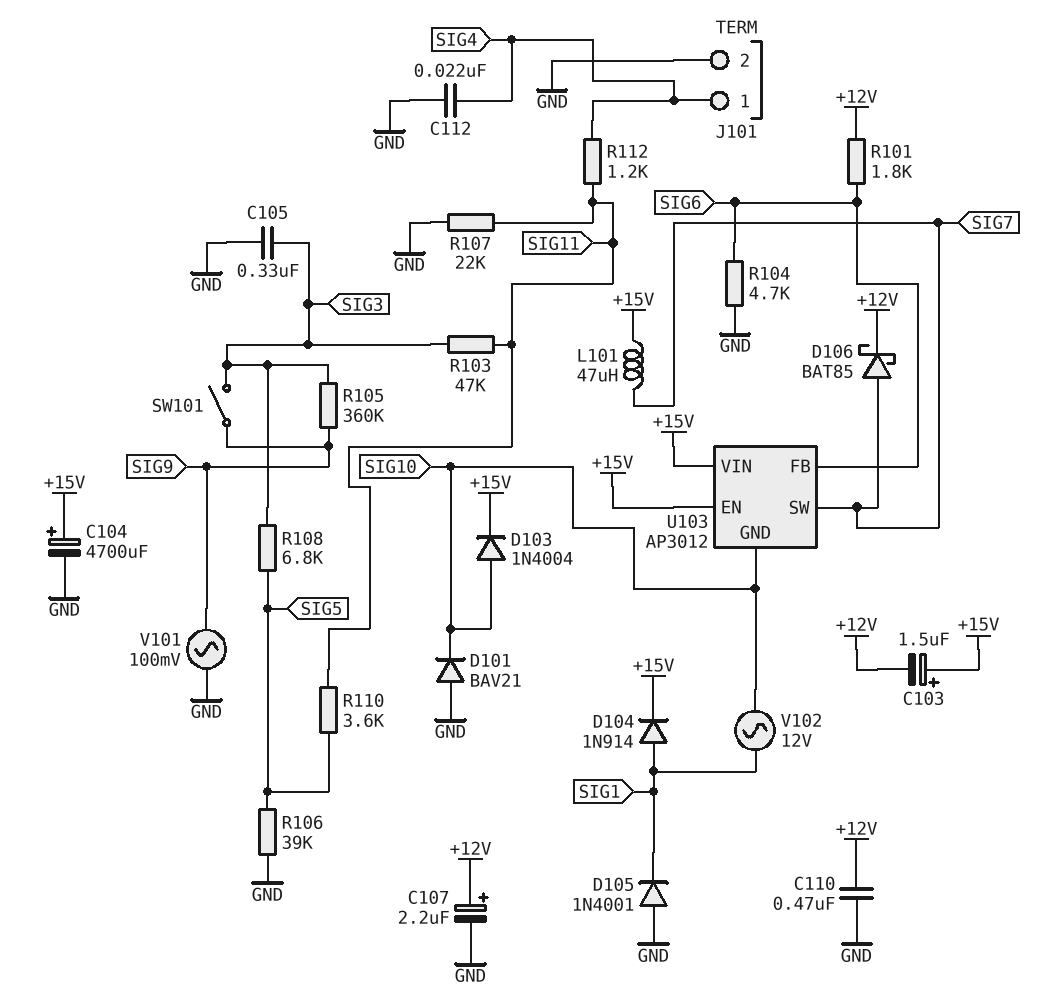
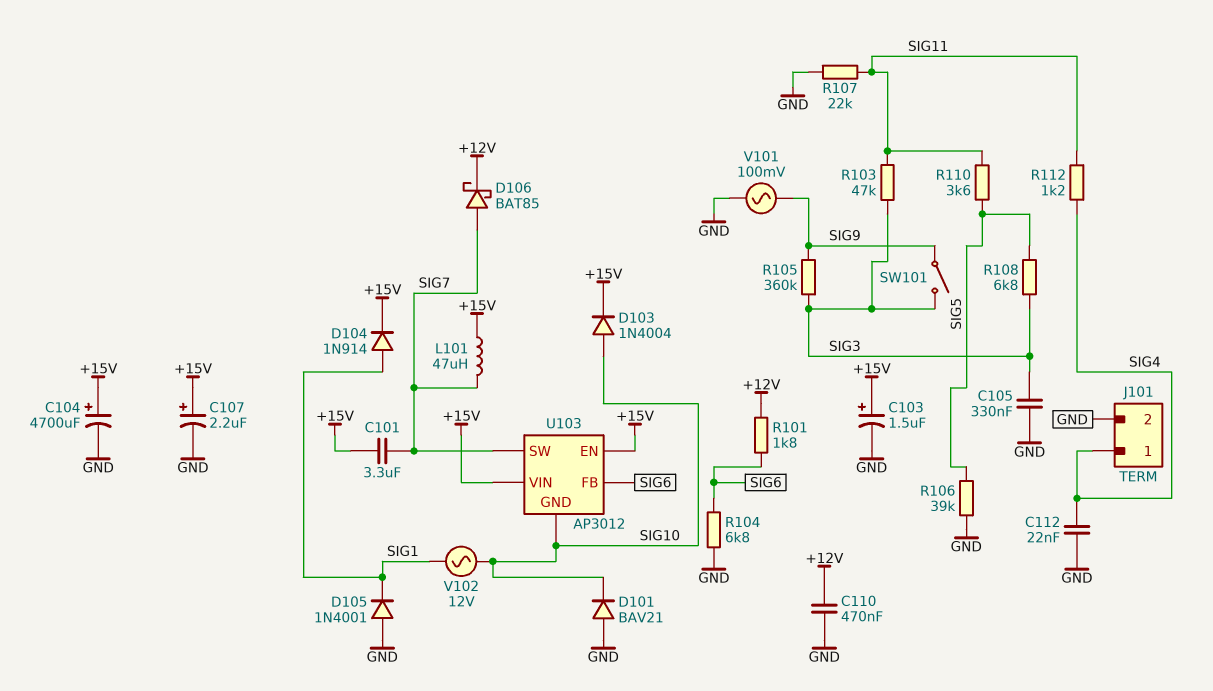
C101: none -> 3.3uF (+15V, SIG7)
C103: 1.5uF (plus +15V, minus +12V) -> 1.5uF (plus +15V, minus GND)
C107: 2.2uF (plus +12V, minus GND) -> 2.2uF (plus +15V, minus GND)
R104: 4.7k (GND, SIG6) -> 6.8k (GND, SIG6)

